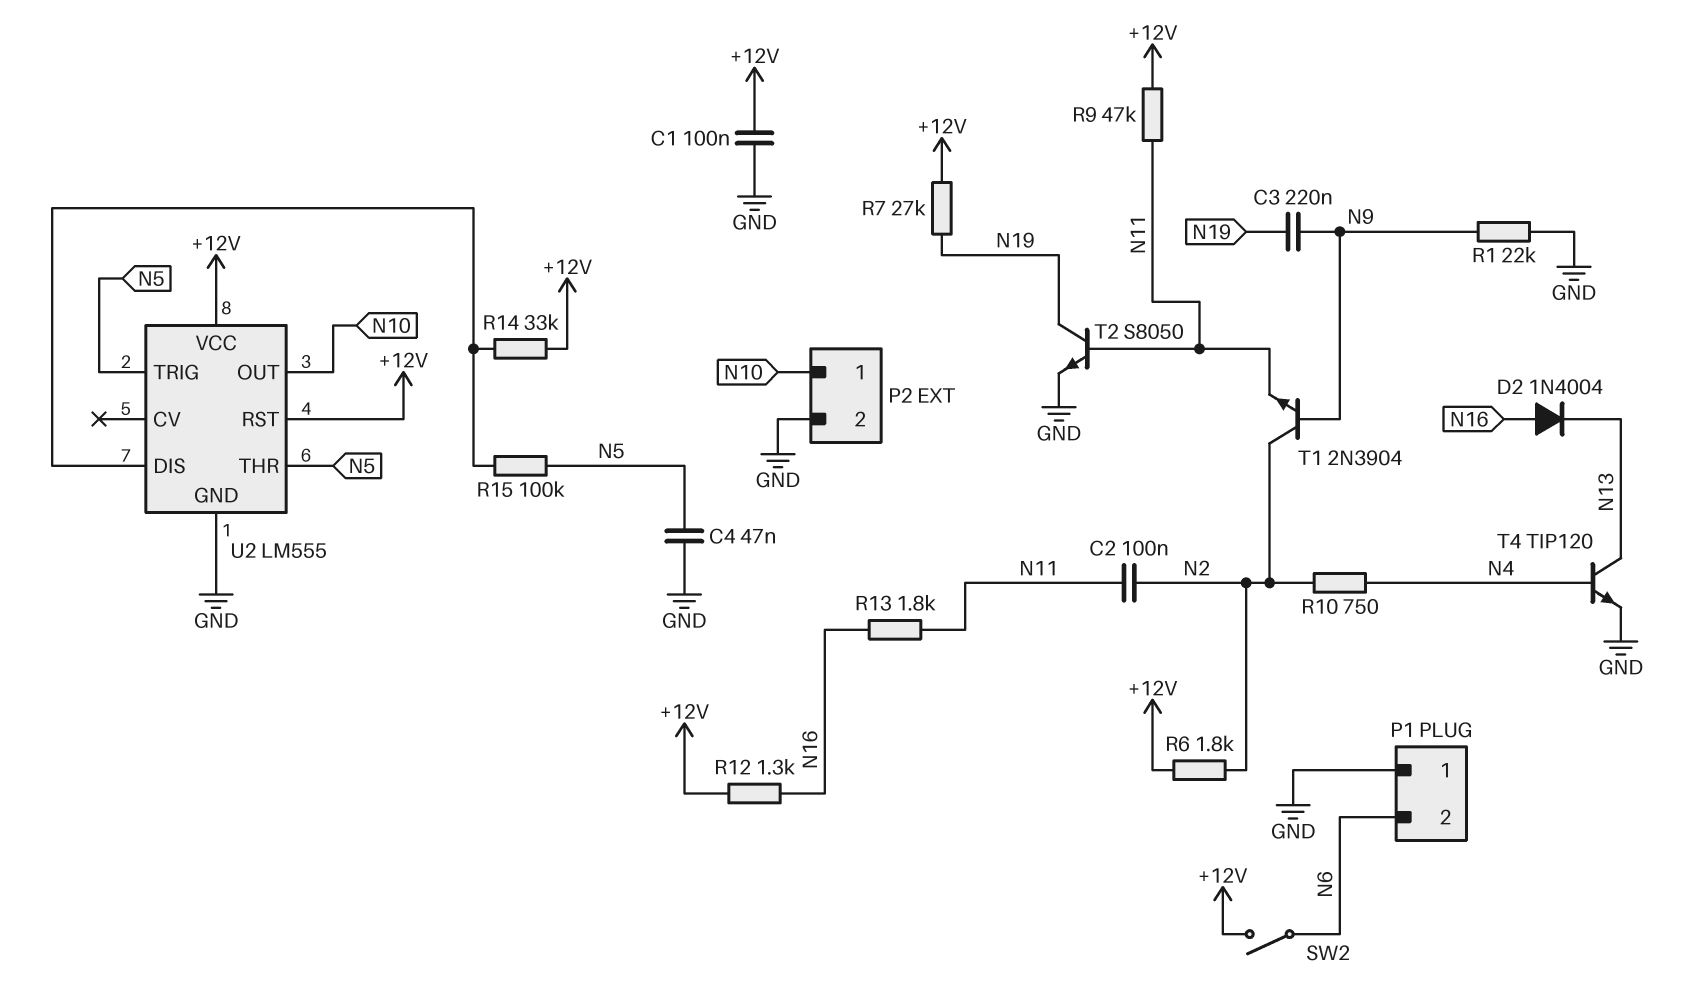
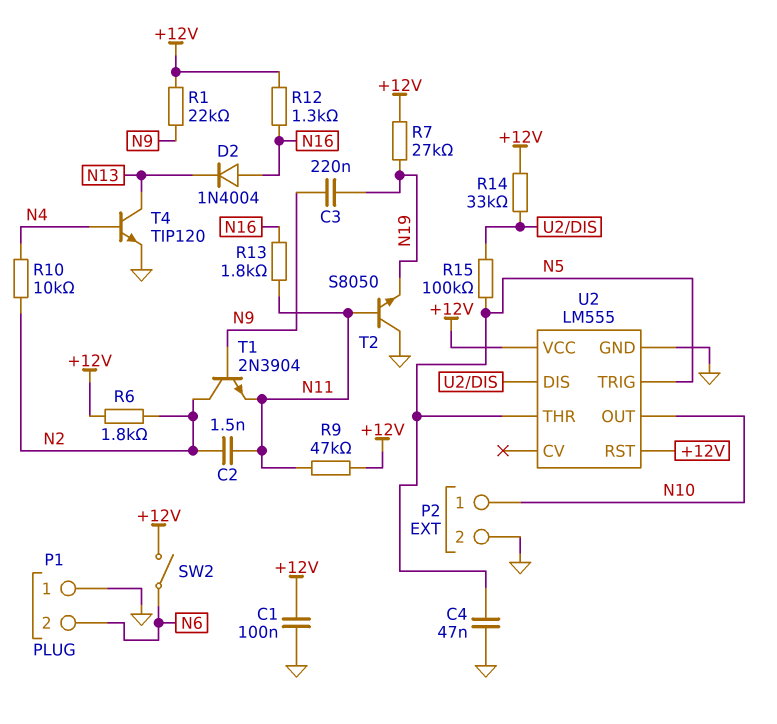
C2: 100nF (N2, N11) -> 1.5nF (N2, N11)
R1: 22k (GND, N9) -> 22k (+12V, N9)
R10: 750 (N2, N4) -> 10k (N2, N4)
T2: NPN S8050 (B N11, C N19, E GND) -> NPN S8050 (B N11, C GND, E N19)

